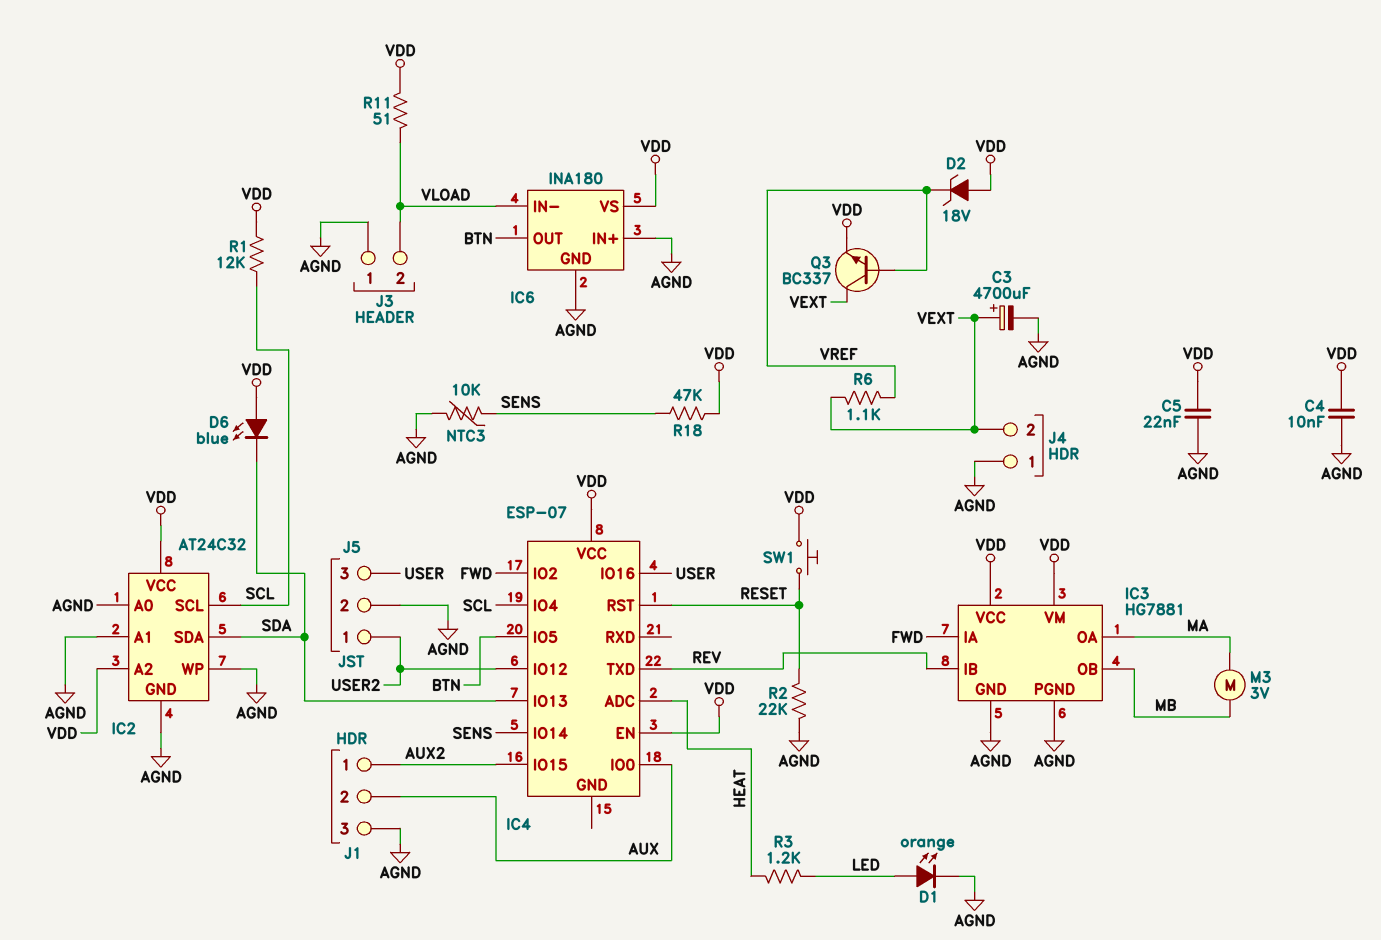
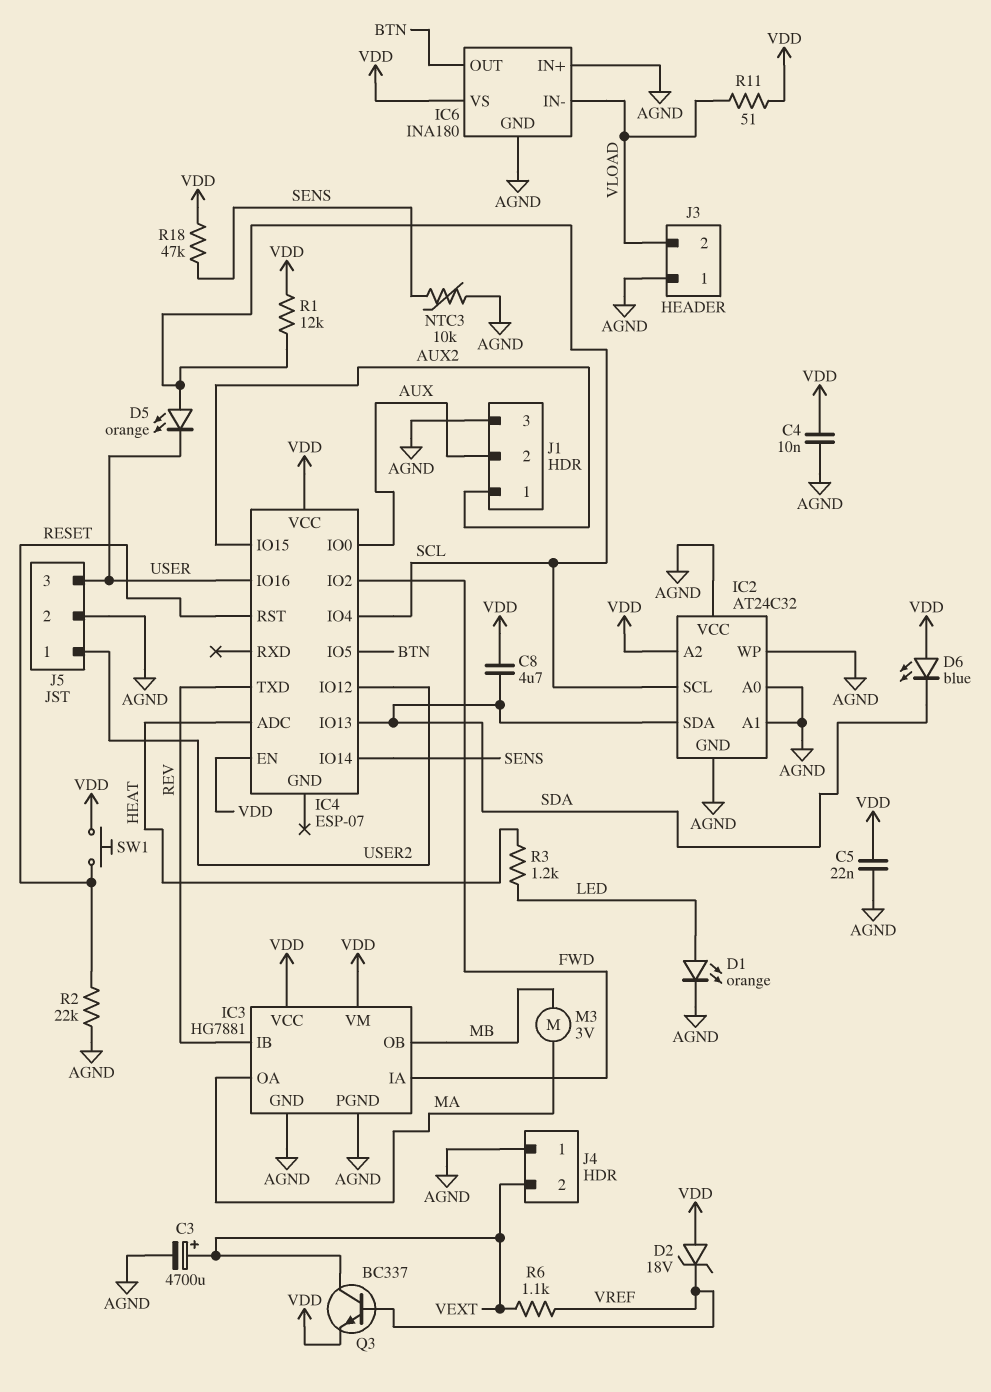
C8: none -> 4.7uF (SDA, VDD)
D5: none -> LED orange (A SCL, K USER)
IC2 pin VCC: VDD -> AGND

